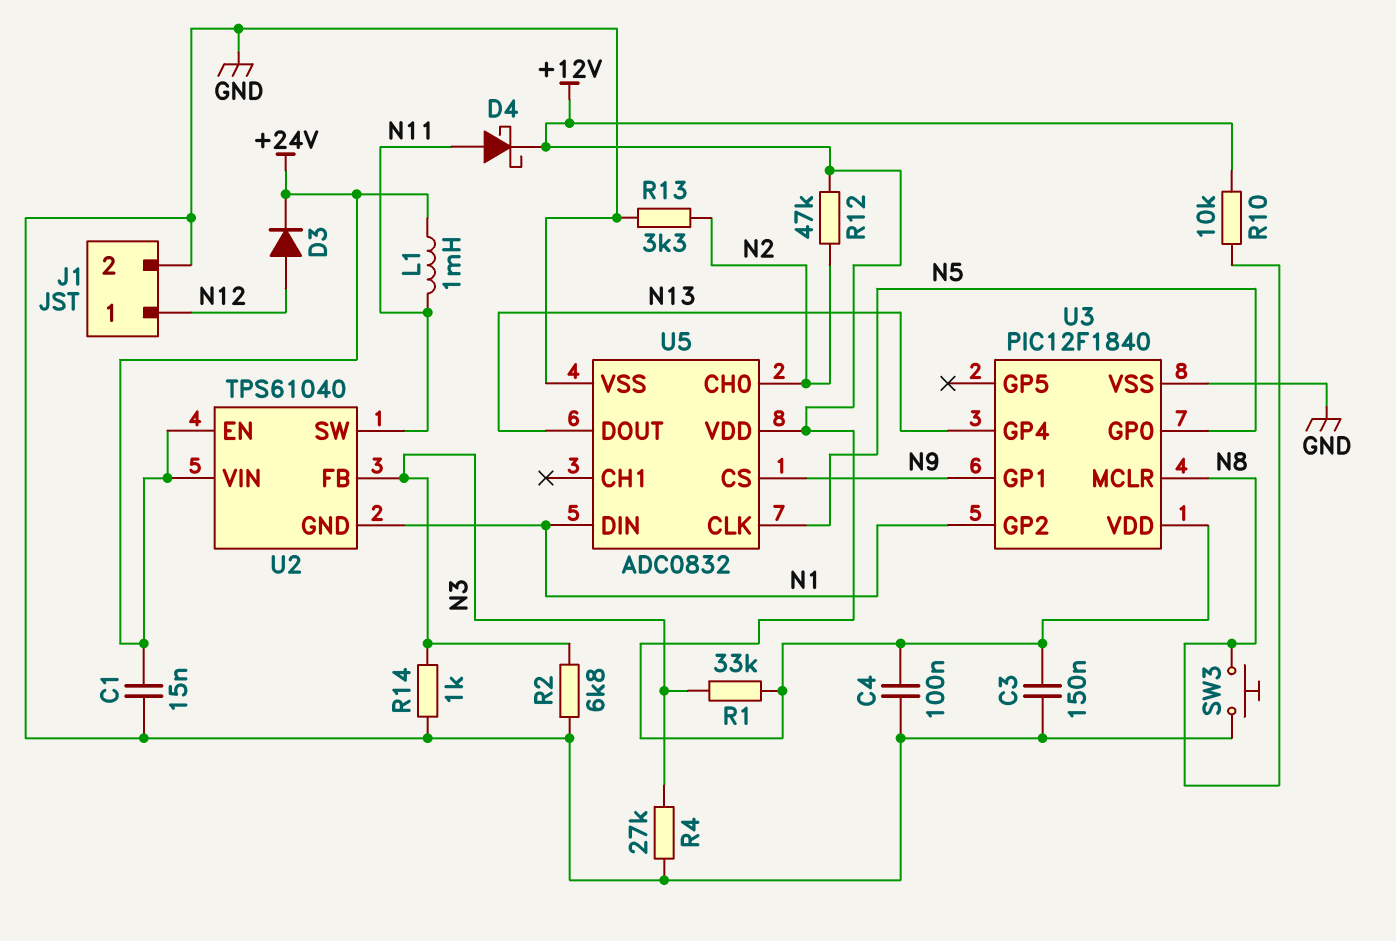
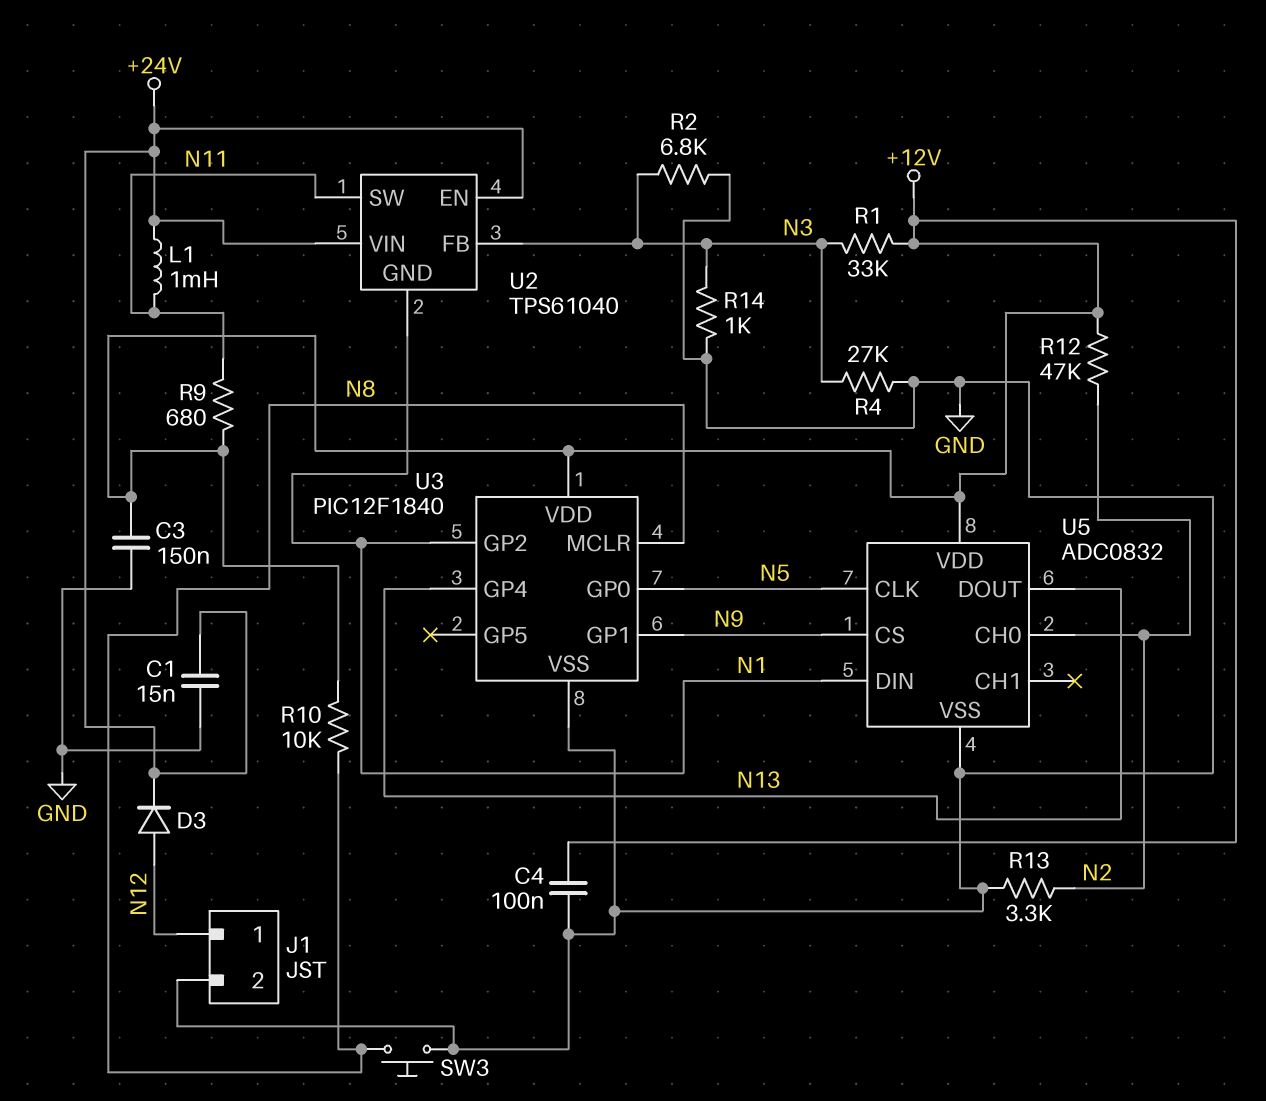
D4: schottky (A N11, K +12V) -> none
R9: none -> 680 (+12V, N11)

